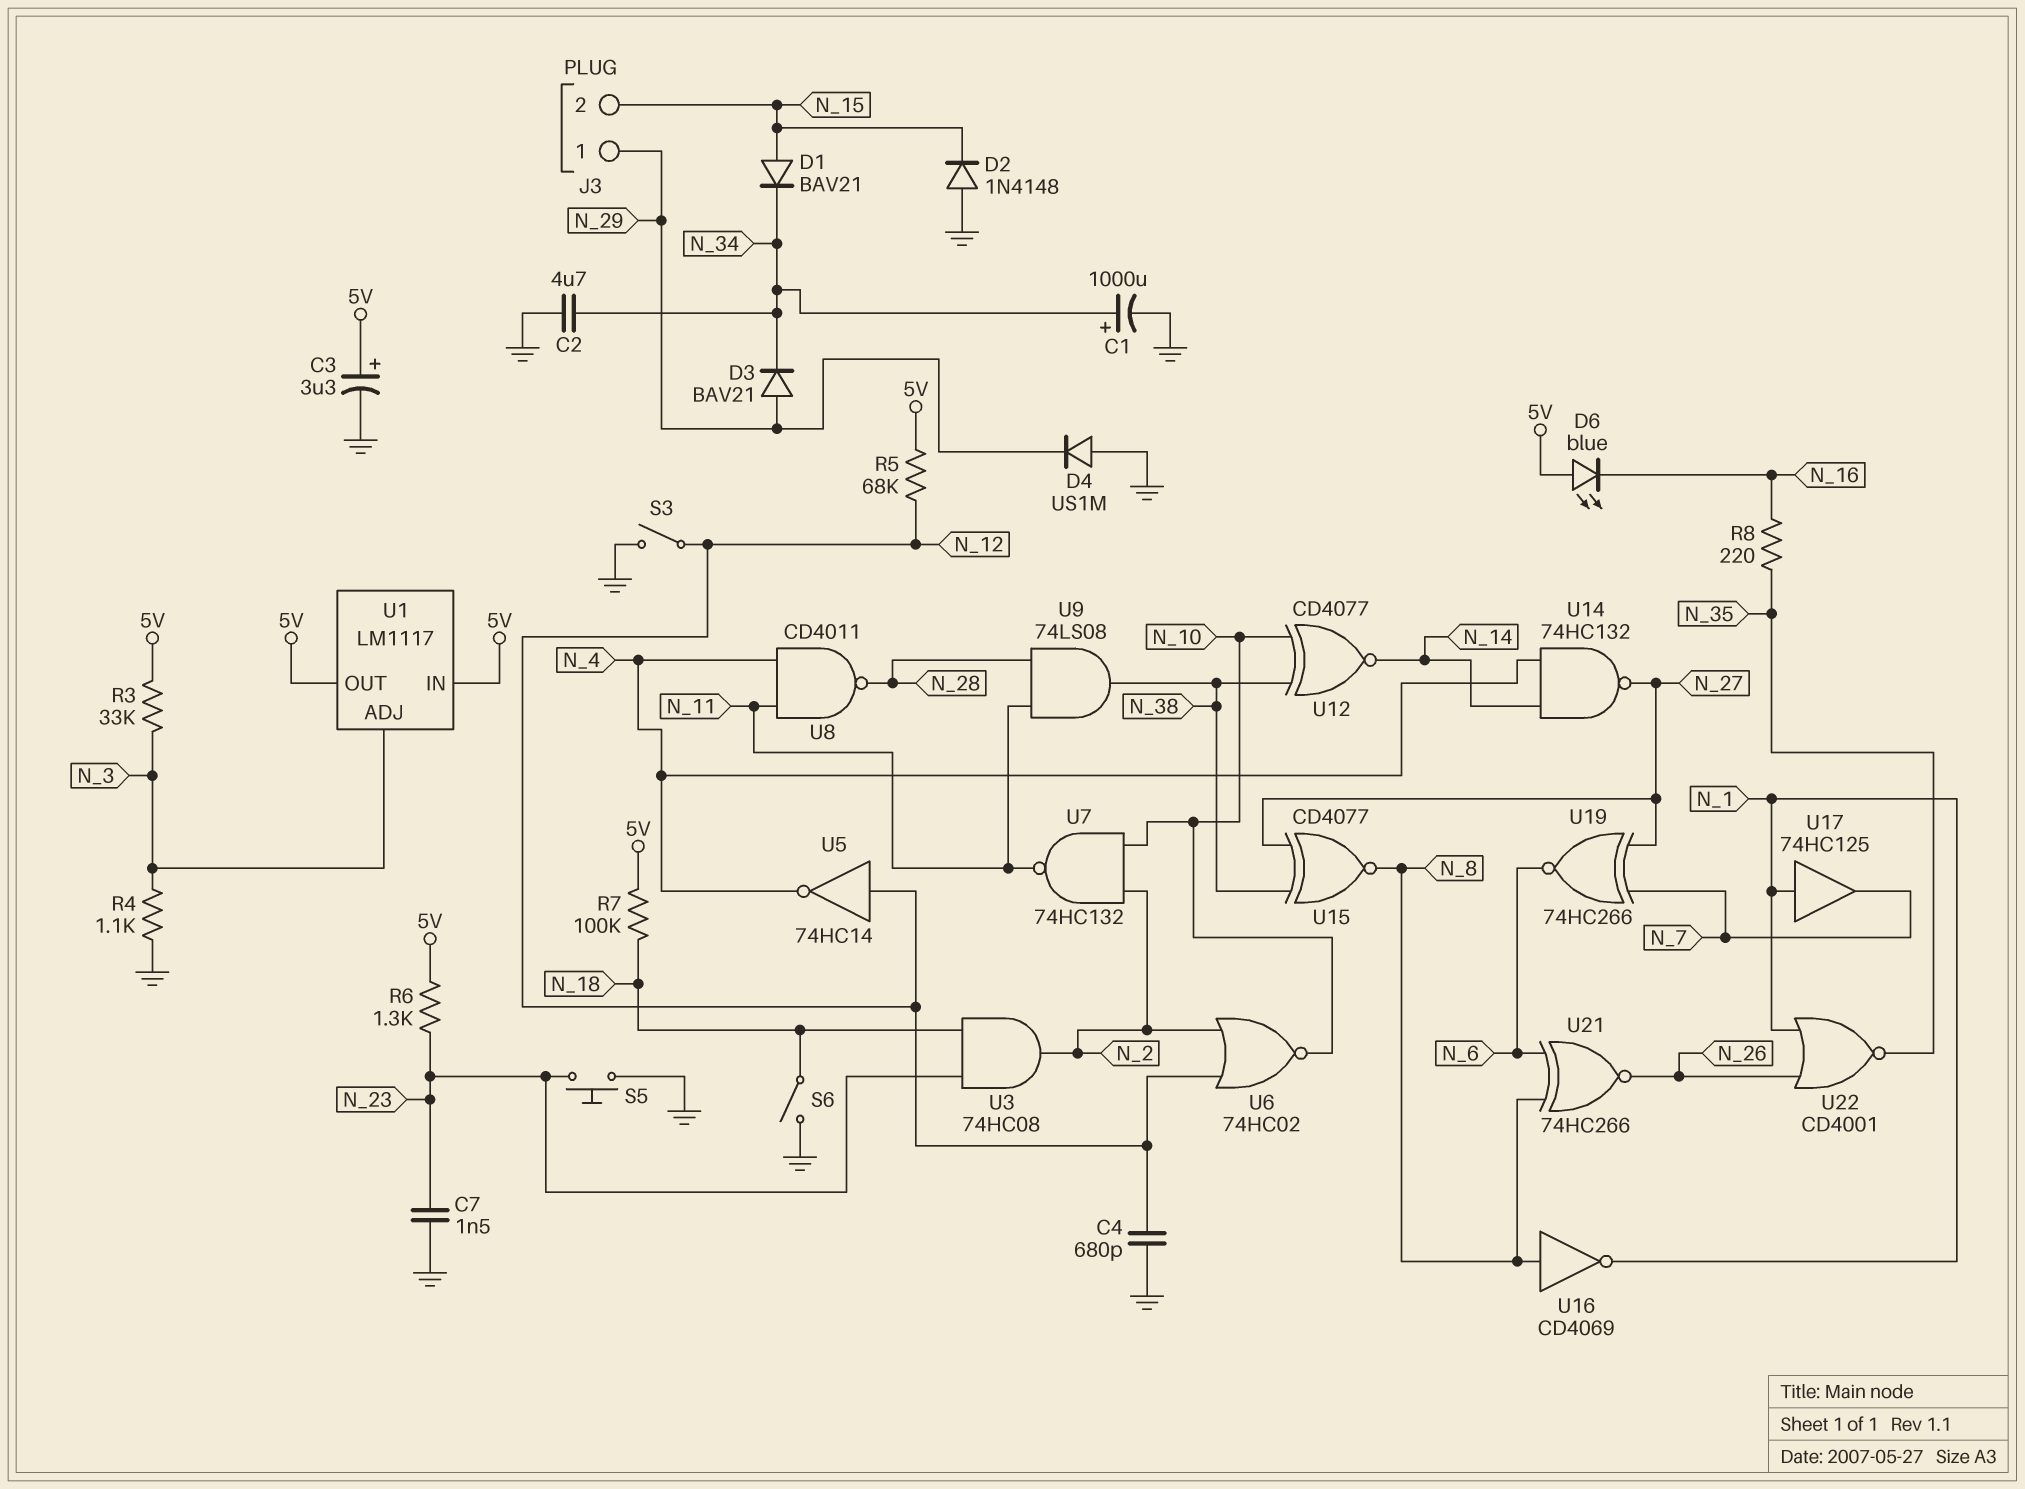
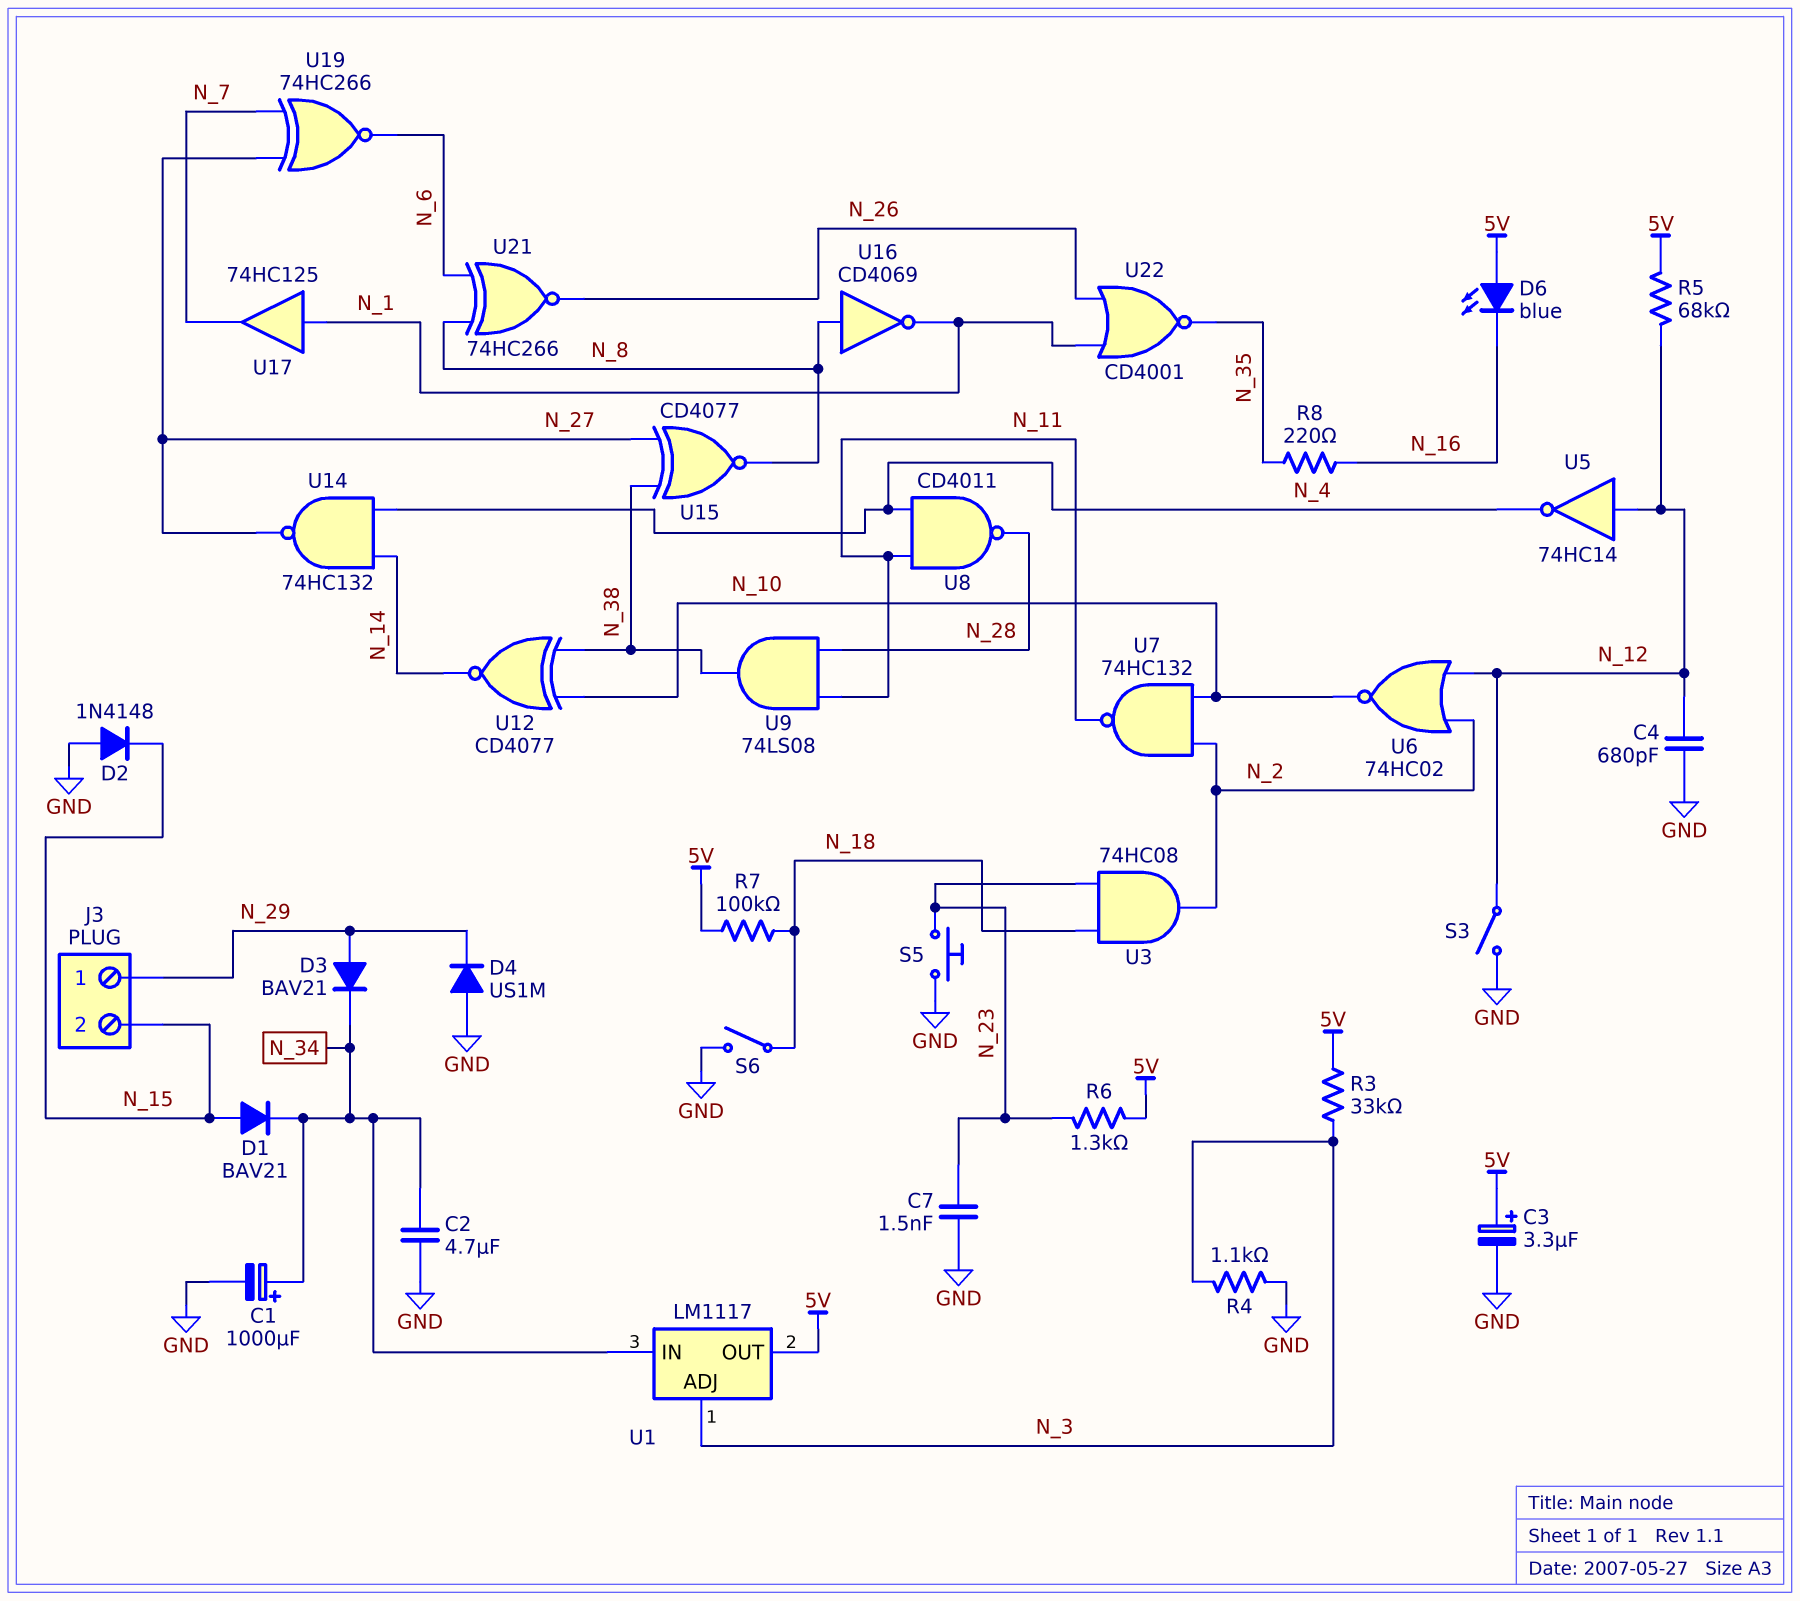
U1 pin IN: 5V -> N_34

